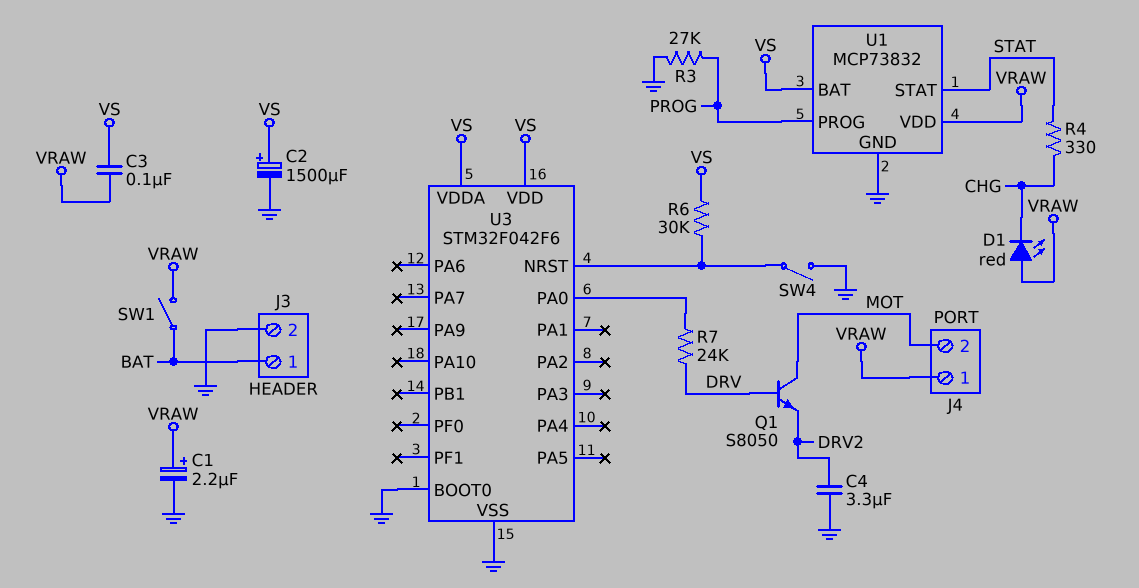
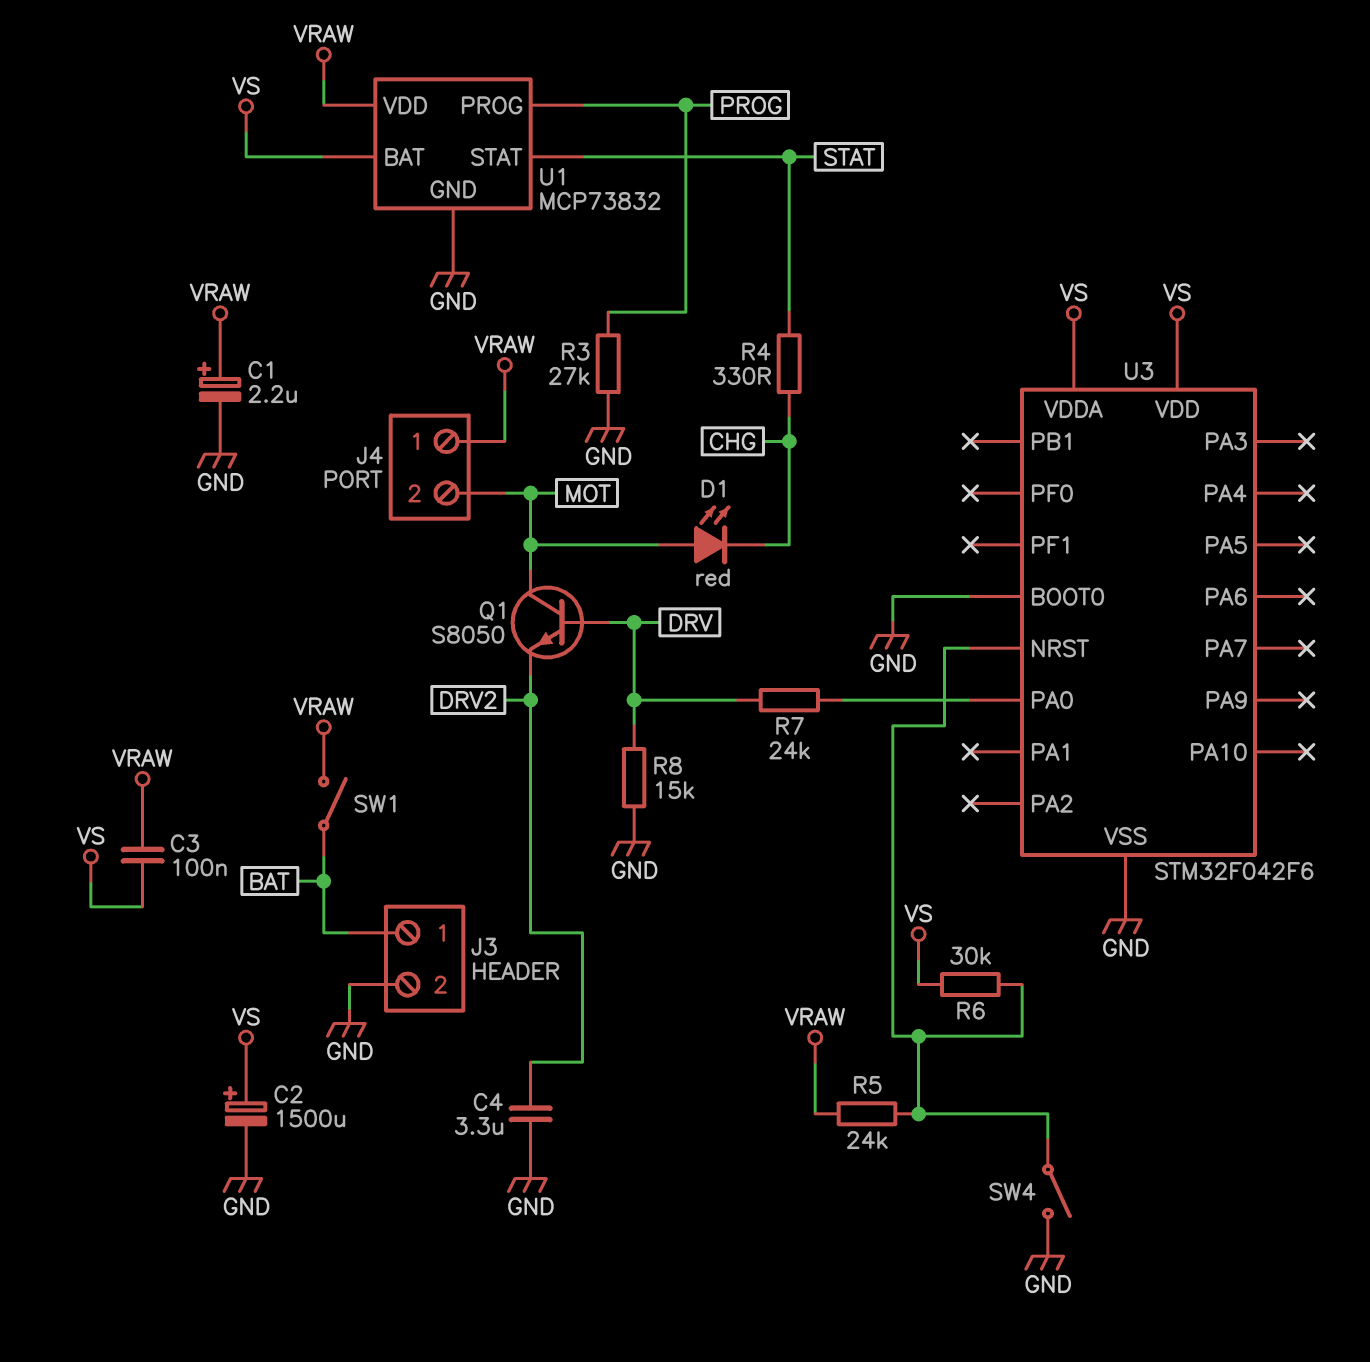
D1: LED red (A VRAW, K CHG) -> LED red (A MOT, K CHG)
R5: none -> 24k (U3/NRST, VRAW)
R8: none -> 15k (DRV, GND)

